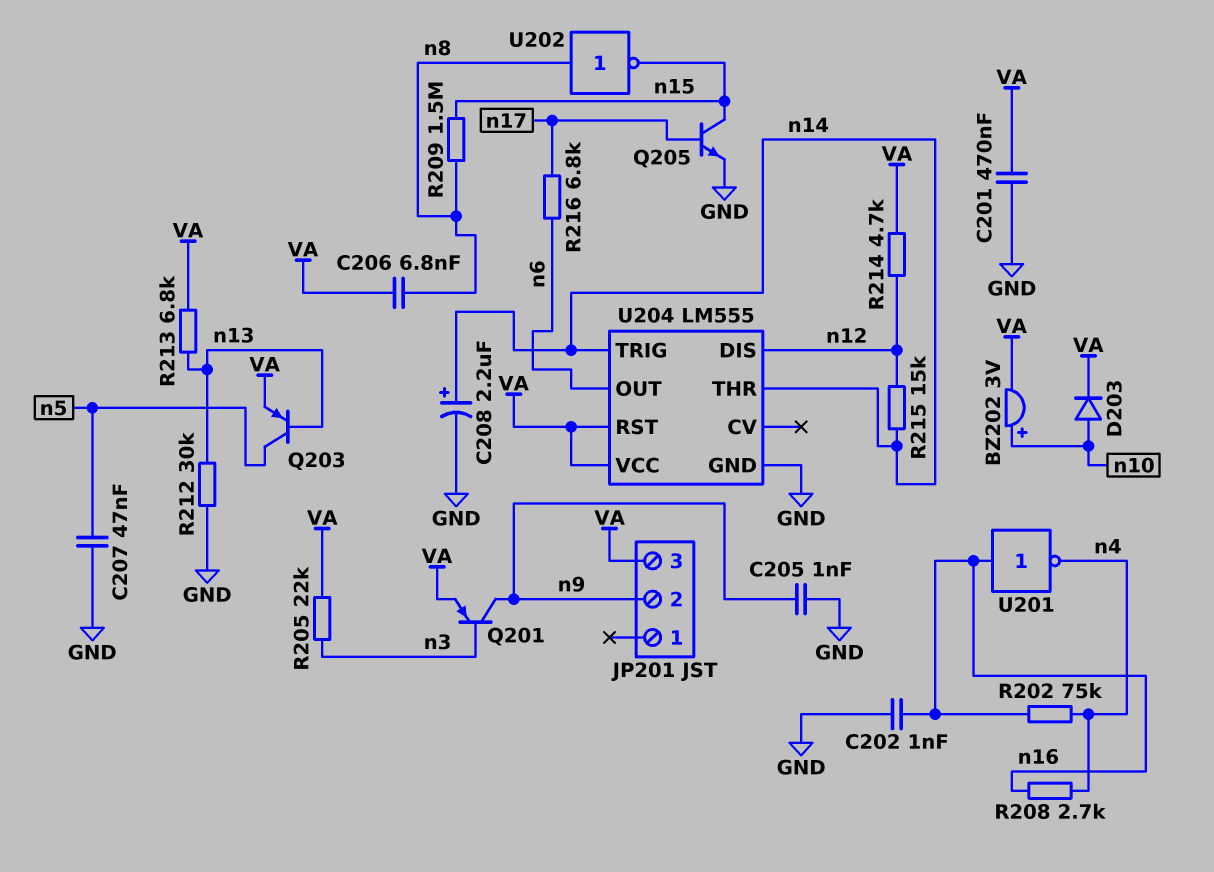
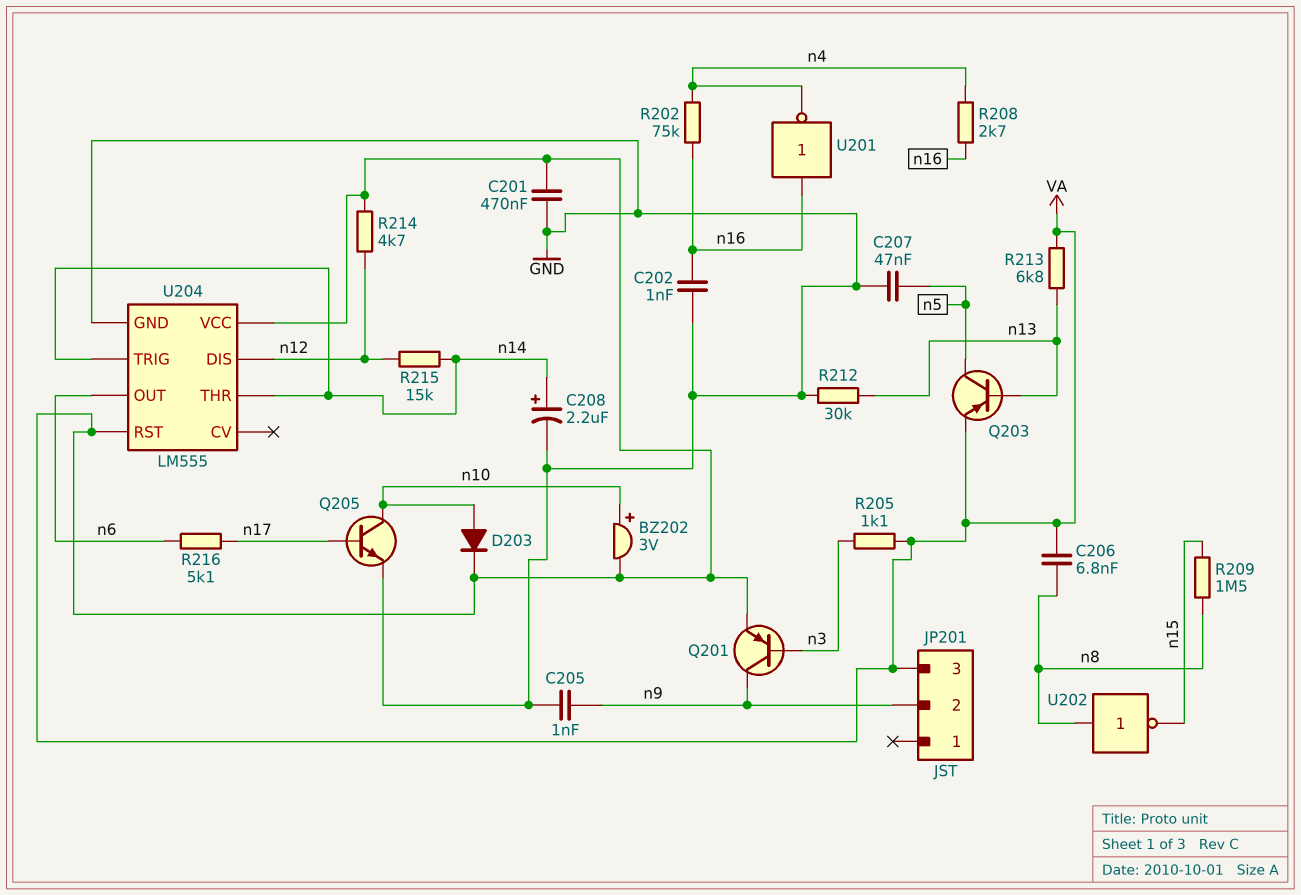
Q205: NPN (B n17, C n15, E GND) -> NPN (B n17, C n10, E GND)
R205: 22k (VA, n3) -> 1.1k (VA, n3)
R216: 6.8k (n6, n17) -> 5.1k (n6, n17)

